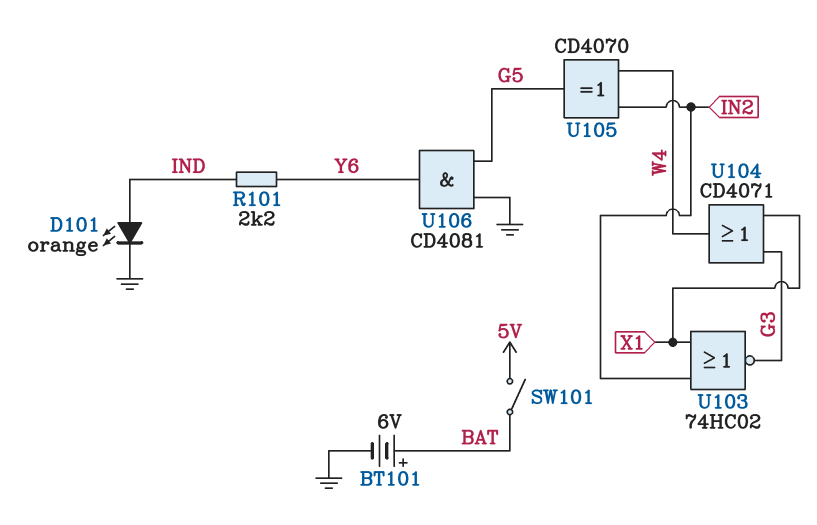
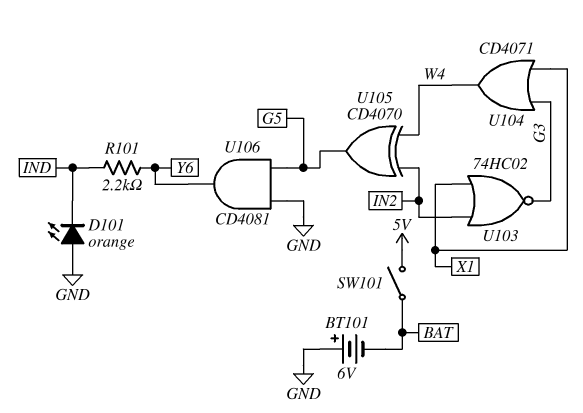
BT101: 6V (plus BAT, minus GND) -> 6V (plus GND, minus BAT)
D101: LED orange (A IND, K GND) -> LED orange (A GND, K IND)

